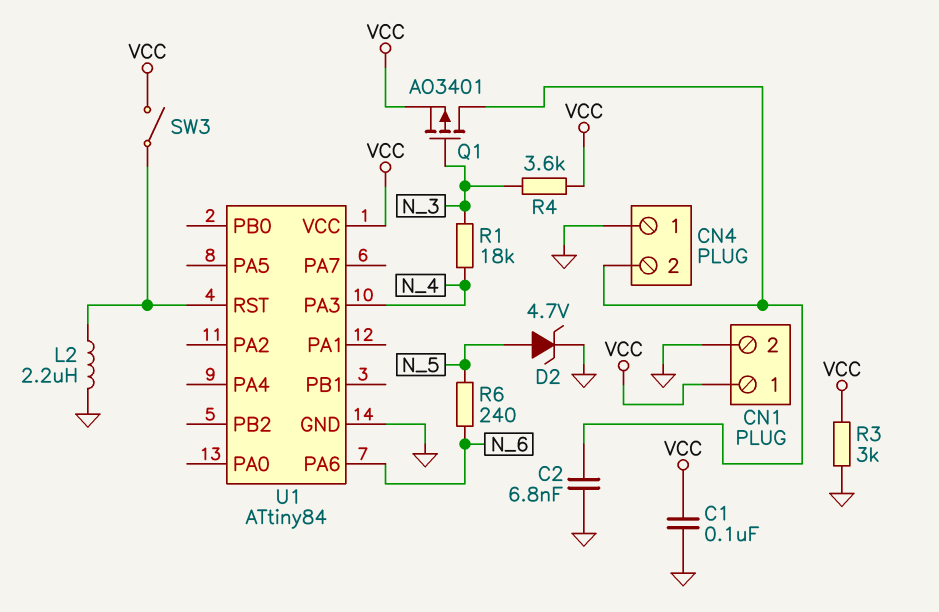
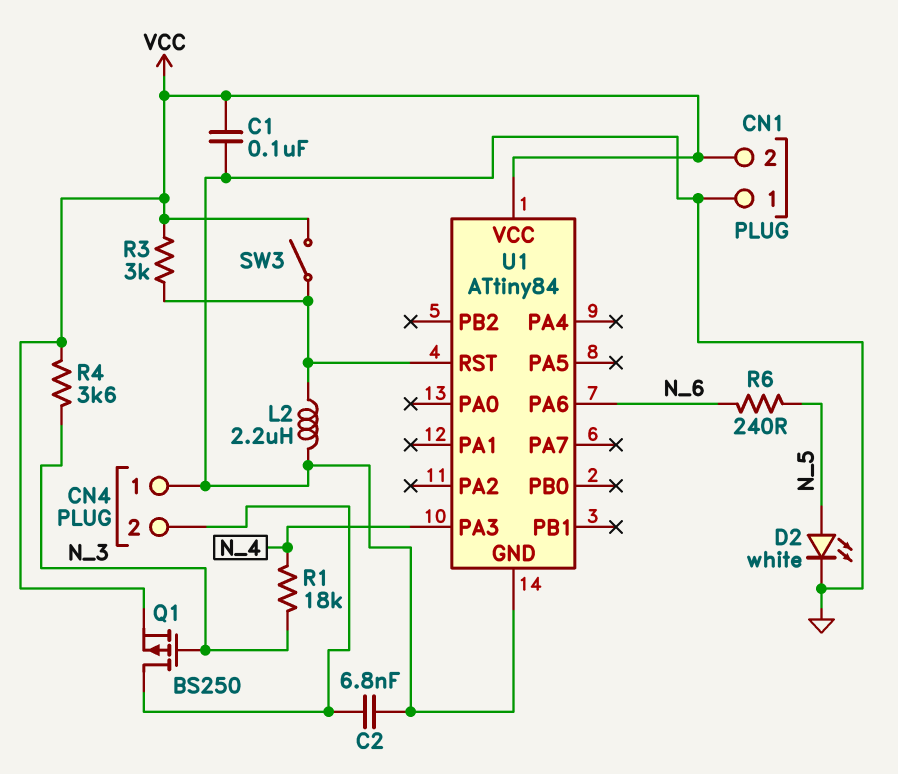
CN1 pin 1: VCC -> GND
CN1 pin 2: GND -> VCC
D2: zener 4.7V (A N_5, K GND) -> LED white (A N_5, K GND)
Q1: PMOS AO3401 (G N_3, D CN4/2, S VCC) -> PMOS BS250 (G N_3, D CN4/2, S VCC)
R3: 3k (GND, VCC) -> 3k (U1/RST, VCC)

